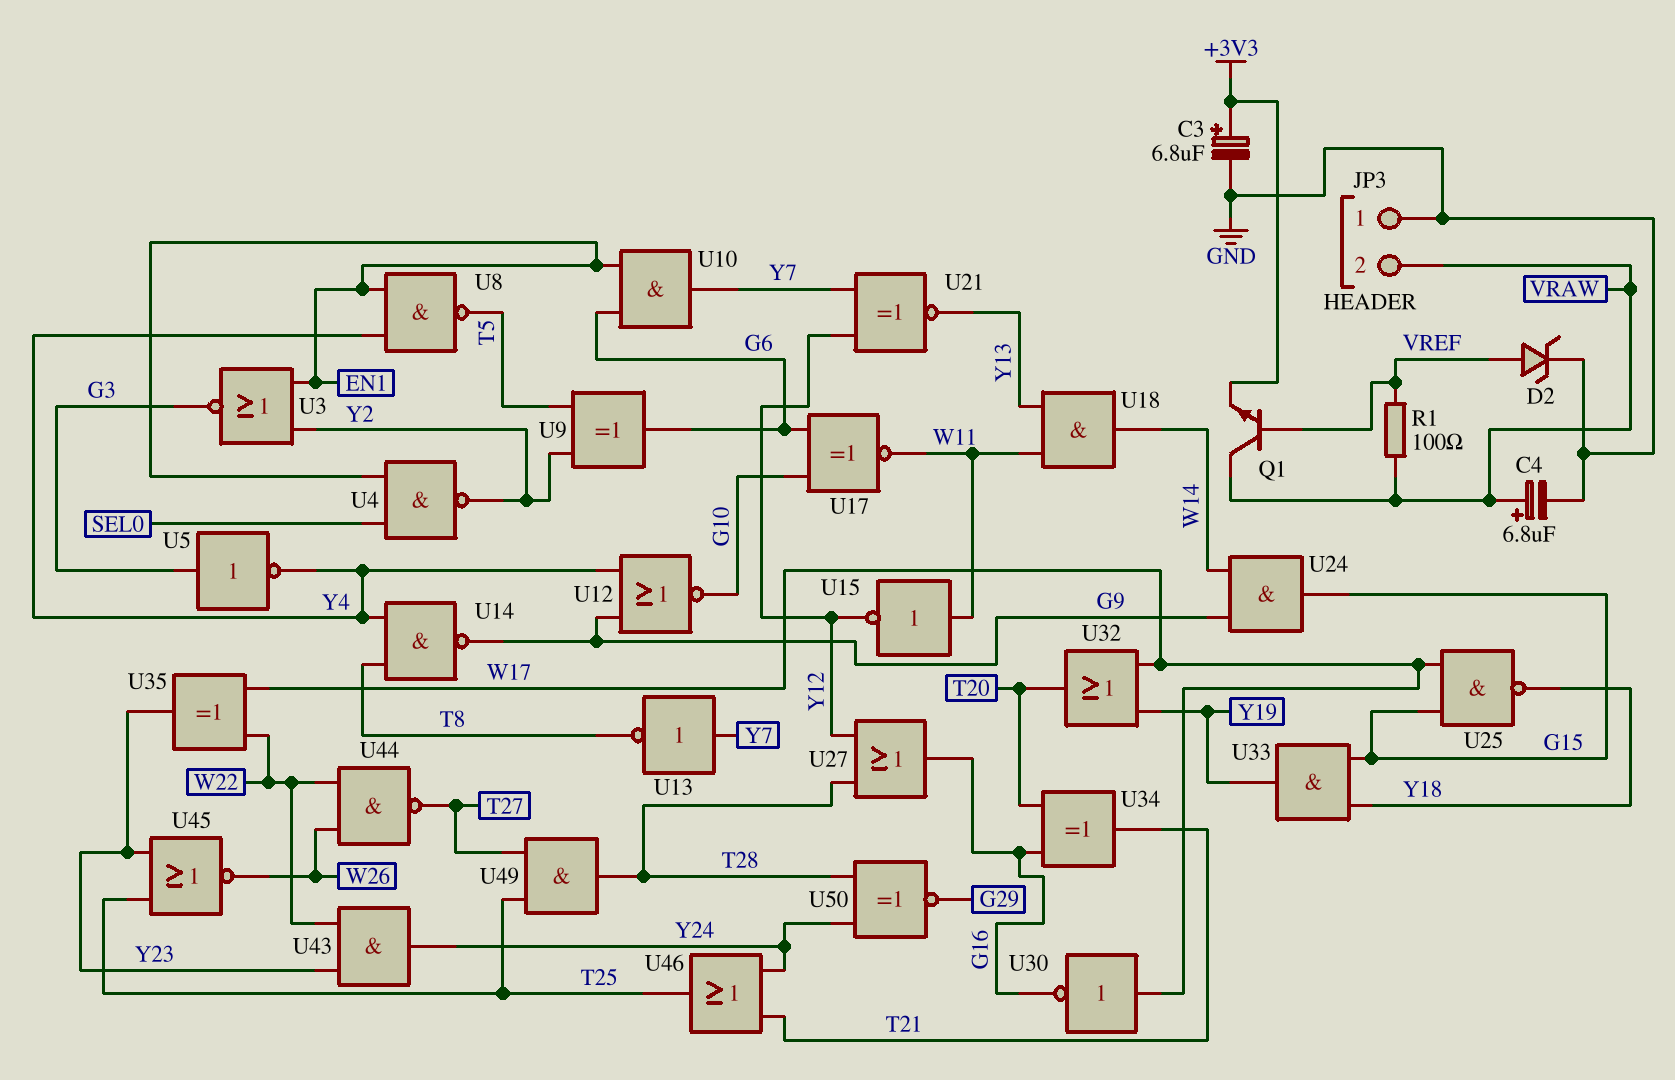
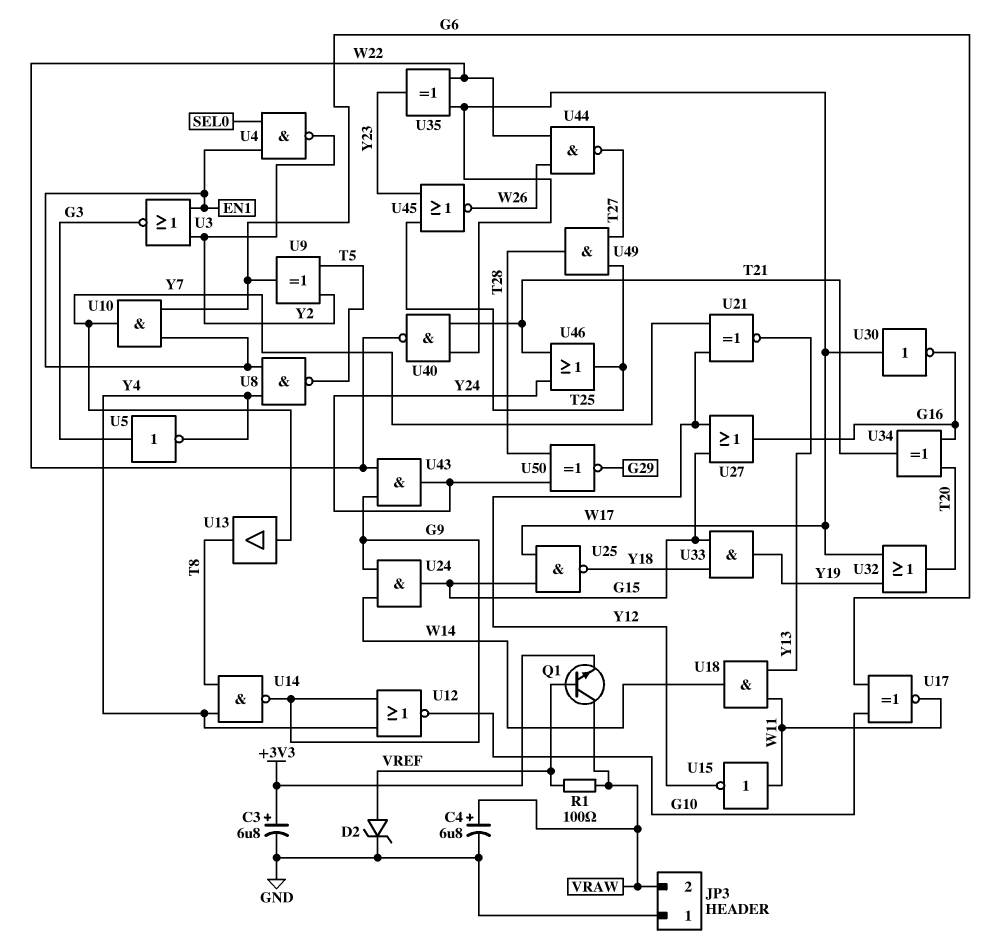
U13: NOT (in Y7, out T8) -> buffer (in Y7, out T8)
U27: OR (in T28, in Y12, out G16) -> OR (in G15, in Y12, out G16)
U40: none -> NAND (in T21, in W17, out W22)
U43: AND (in W22, in Y23, out Y24) -> AND (in G9, in W22, out Y24)

